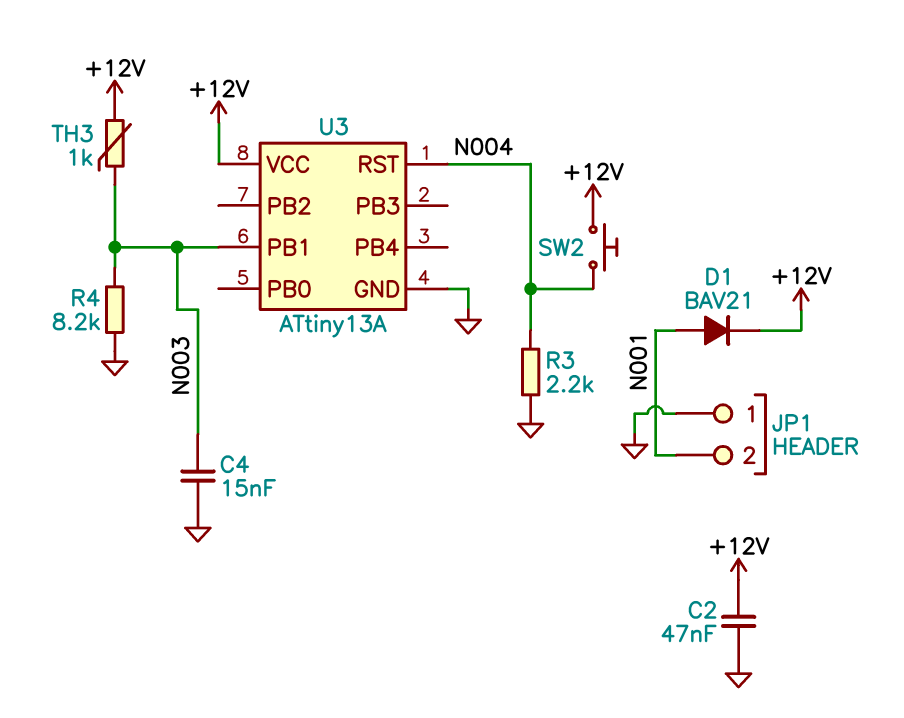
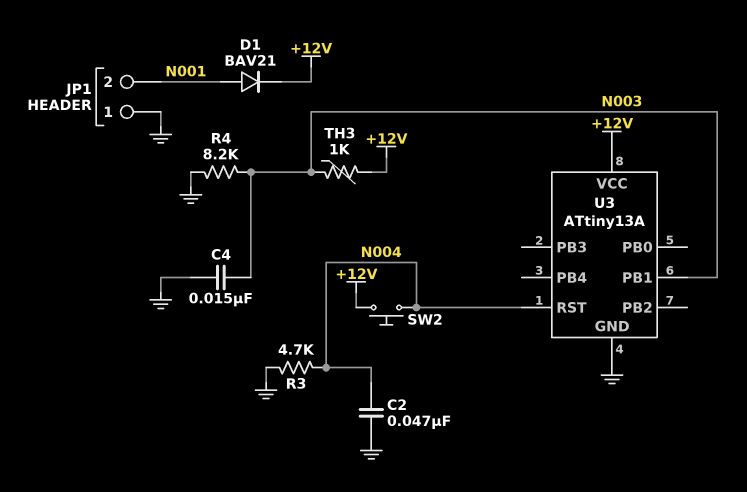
C2: 47nF (+12V, GND) -> 47nF (GND, N004)
R3: 2.2k (GND, N004) -> 4.7k (GND, N004)

